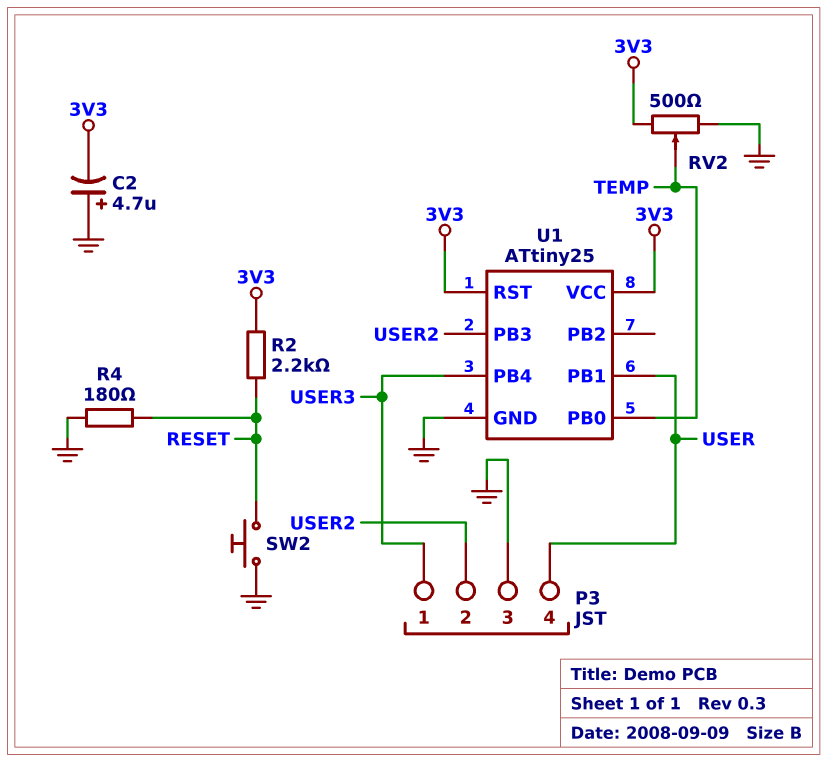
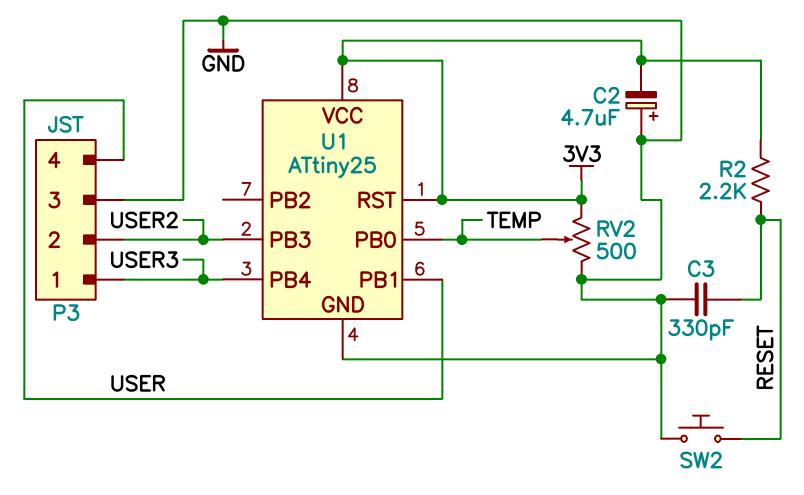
C3: none -> 330pF (GND, RESET)
R4: 180 (GND, RESET) -> none

